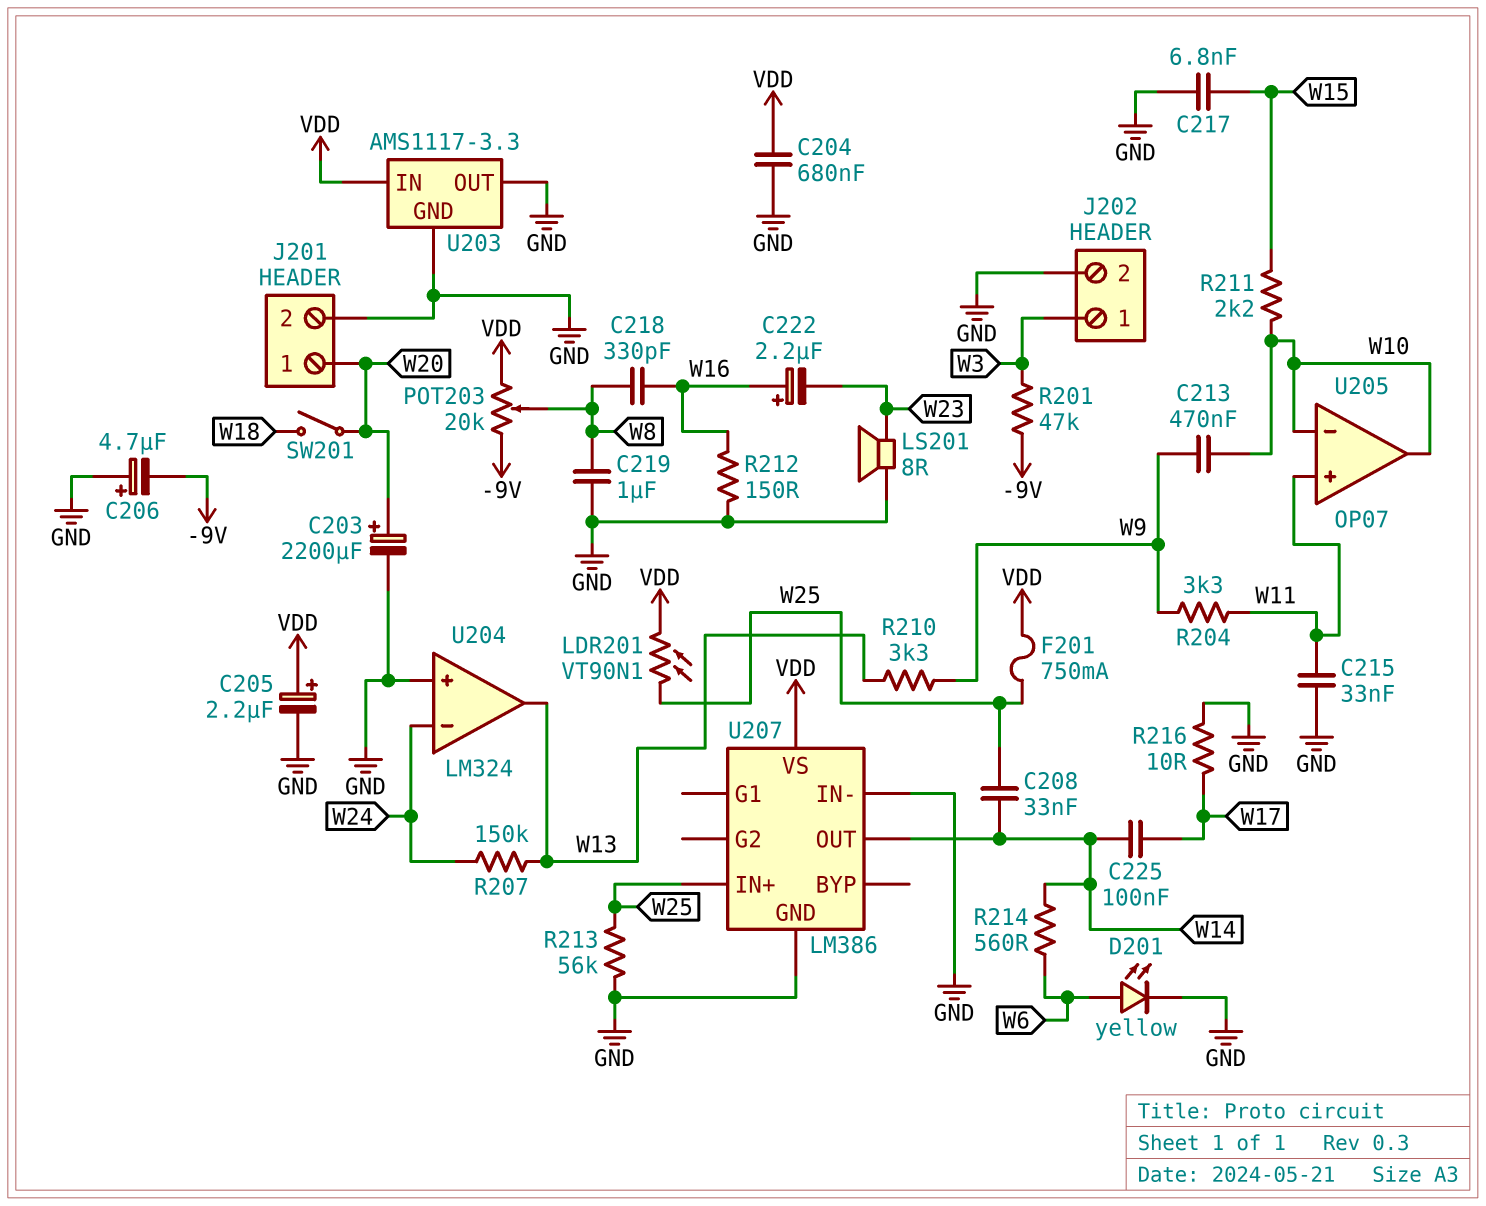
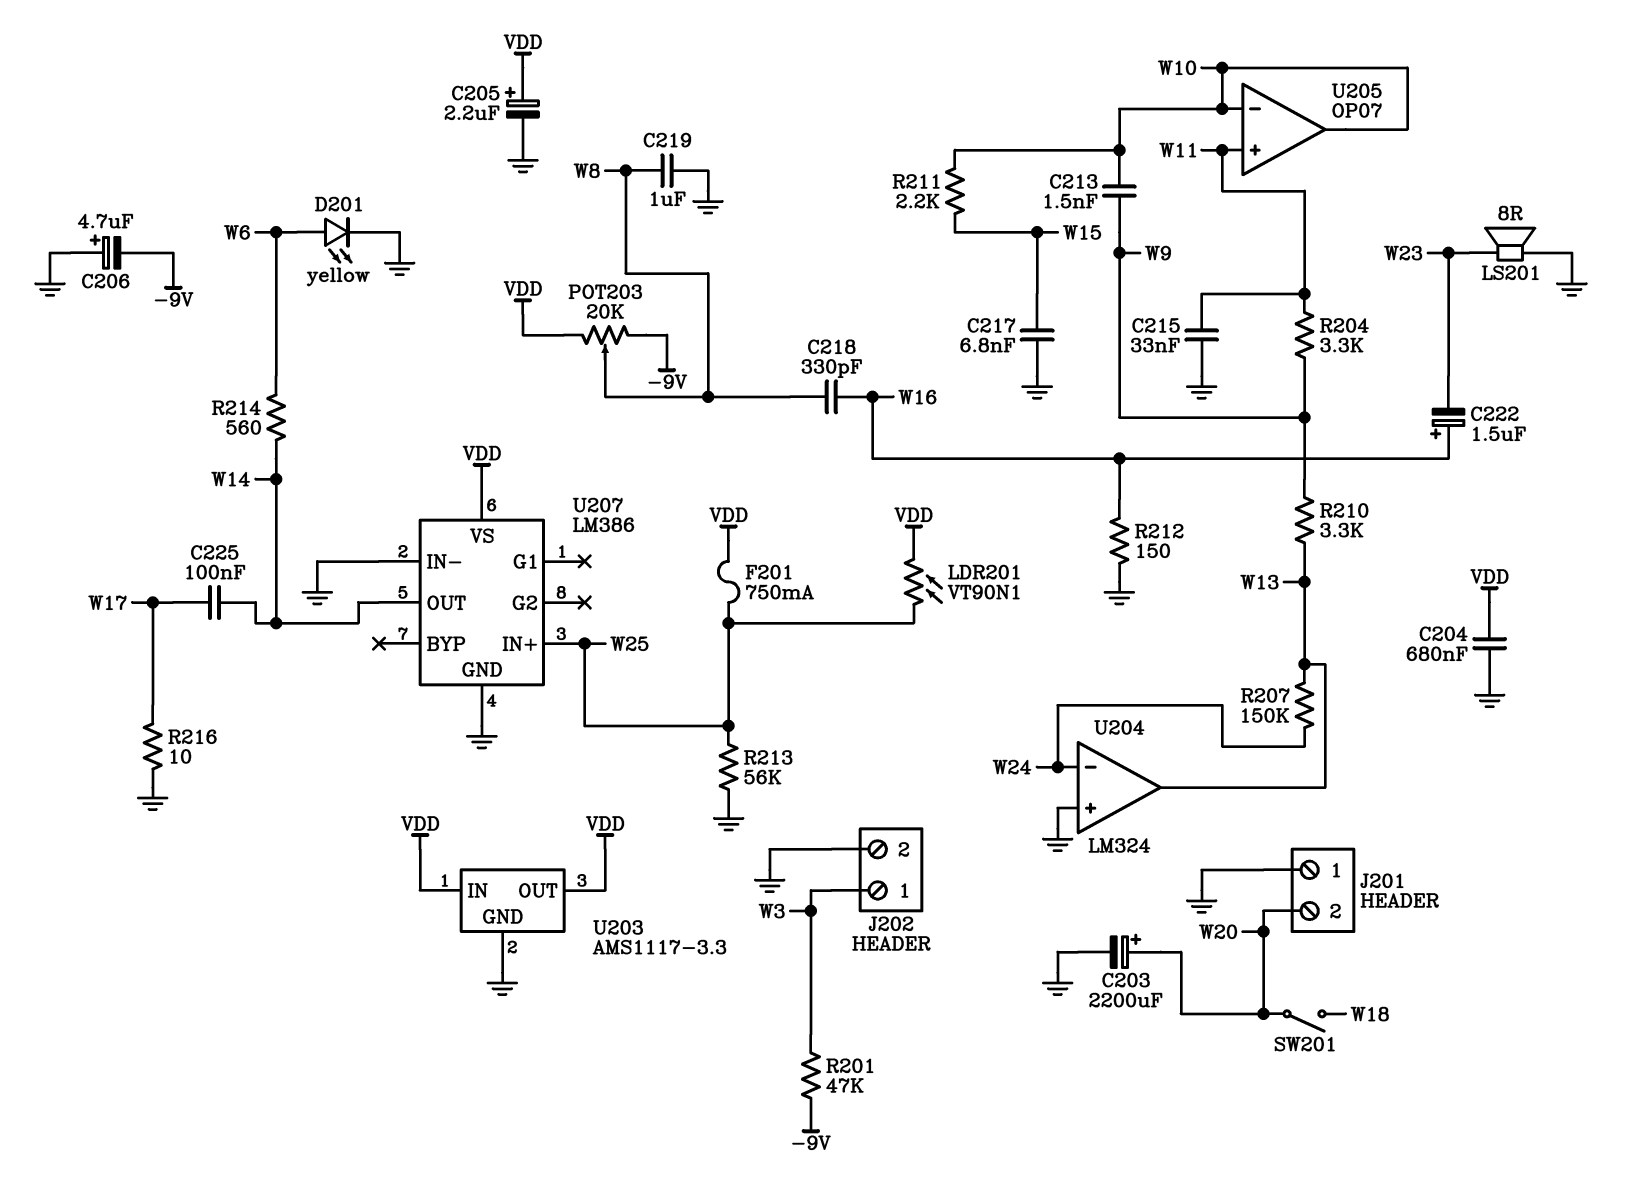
C208: 33nF (W14, W25) -> none
C213: 470nF (W9, W10) -> 1.5nF (W9, W10)
C222: 2.2uF (plus W16, minus W23) -> 1.5uF (plus W16, minus W23)
J201 pin 1: W20 -> GND
J201 pin 2: GND -> W20
U203 pin OUT: GND -> VDD

